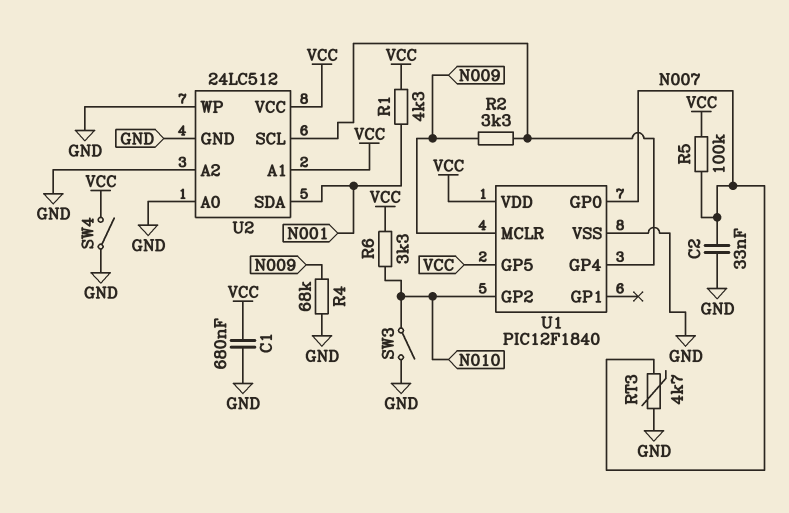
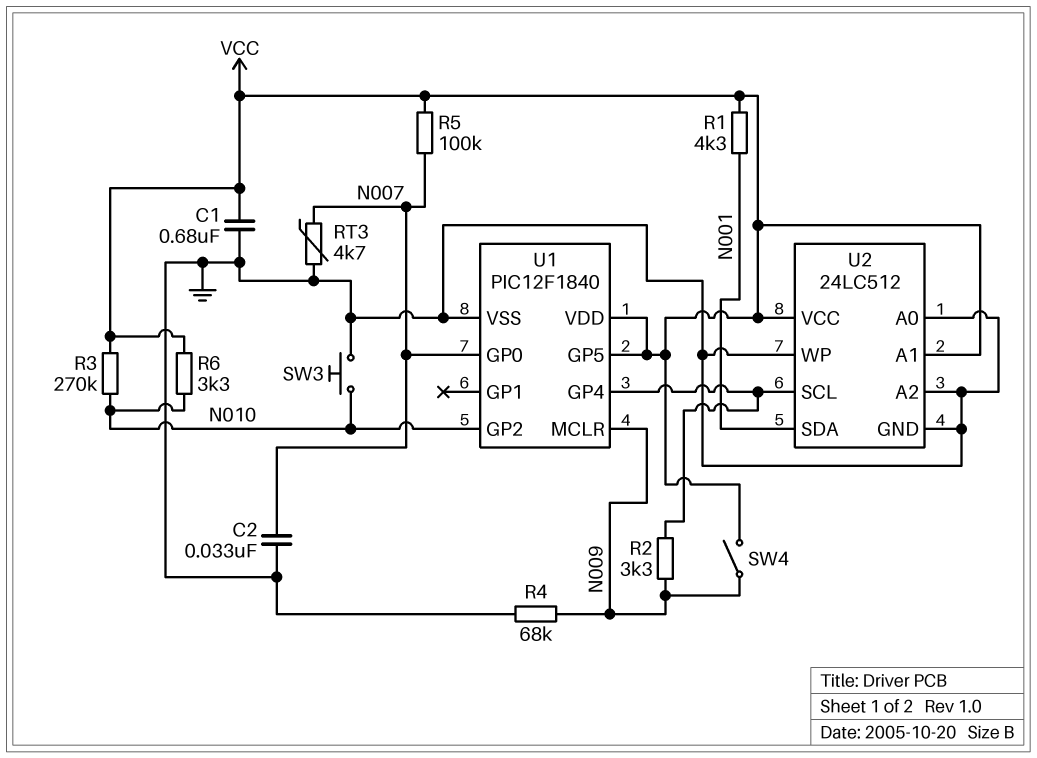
R3: none -> 270k (N010, VCC)
SW3: switch (GND, N010) -> button (GND, N010)
SW4: switch (GND, VCC) -> switch (N009, VCC)

